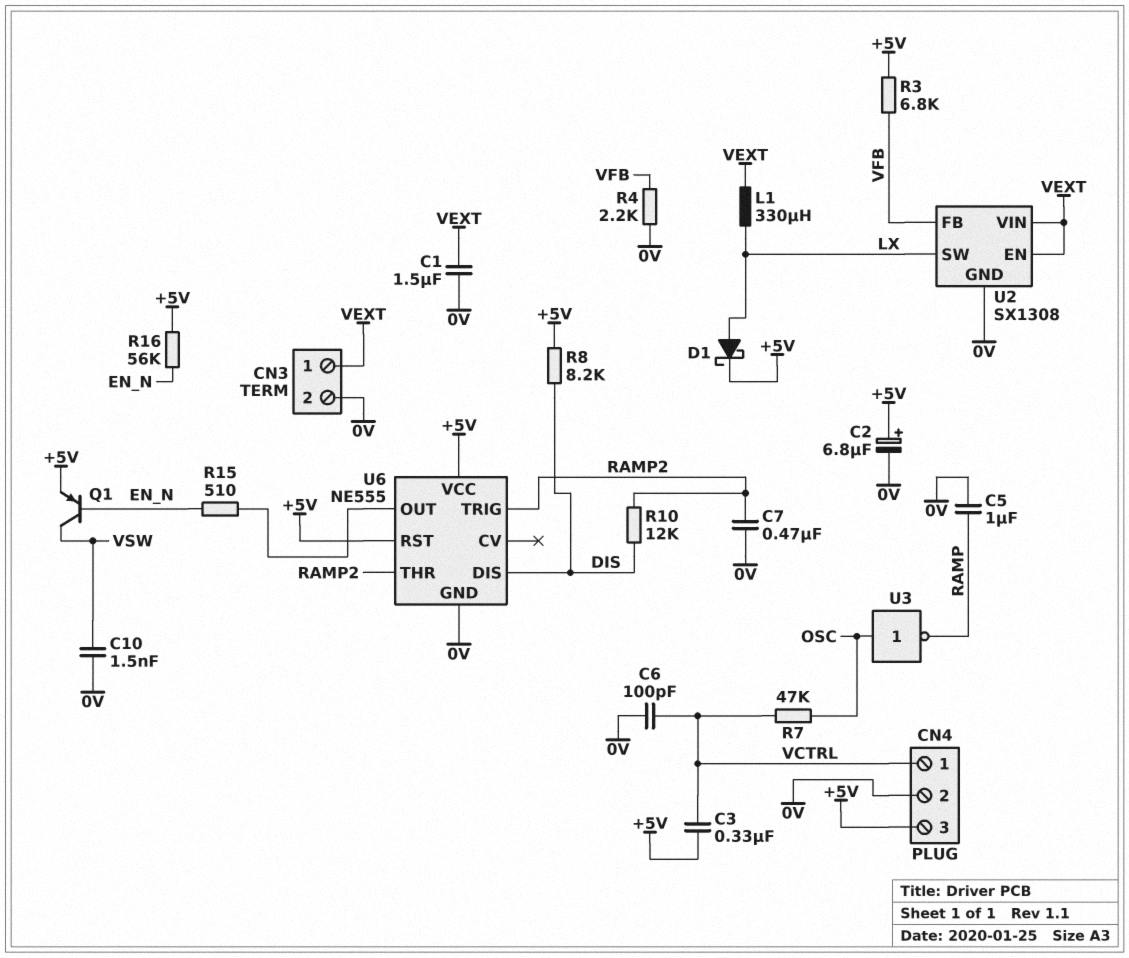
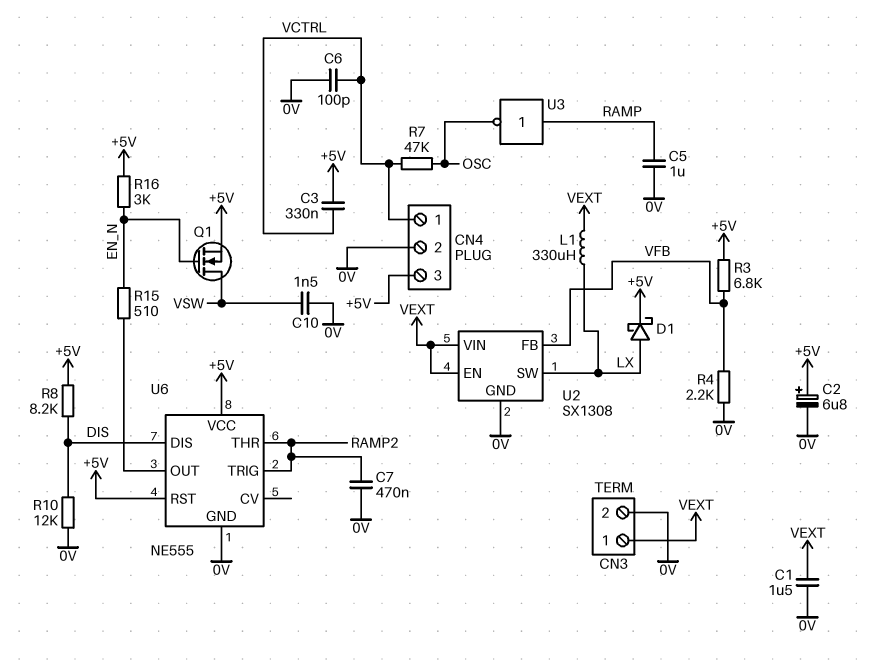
Q1: PNP (B EN_N, C VSW, E +5V) -> NMOS (G EN_N, D VSW, S +5V)
R10: 12k (DIS, RAMP2) -> 12k (0V, DIS)
R16: 56k (+5V, EN_N) -> 3k (+5V, EN_N)
U3: NOT (in OSC, out RAMP) -> NOT (in RAMP, out OSC)

